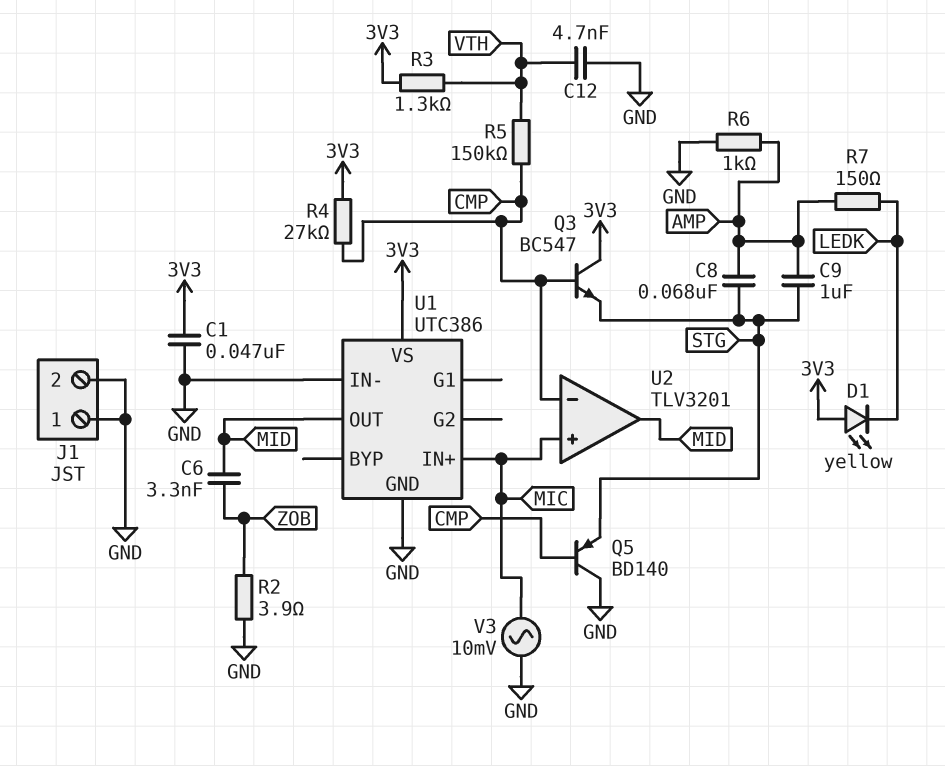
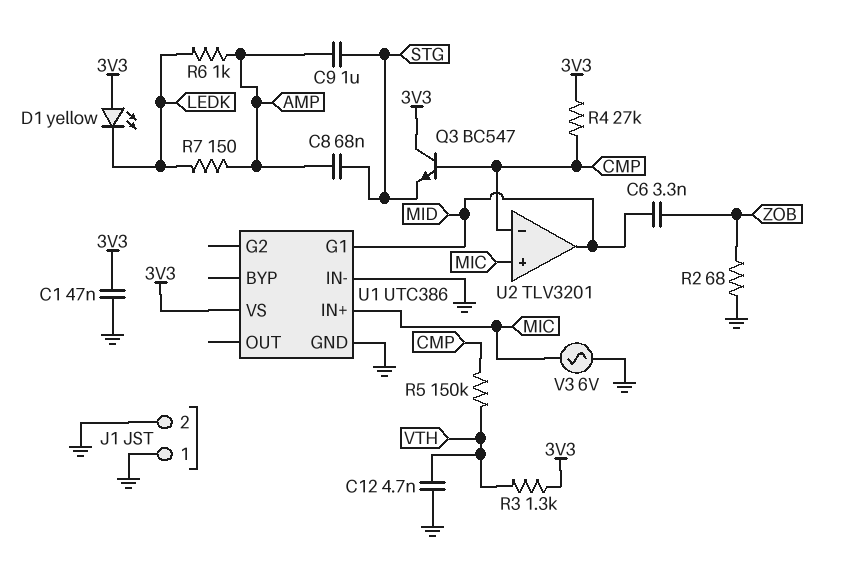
Q5: PNP BD140 (B CMP, C GND, E STG) -> none
R2: 3.9 (GND, ZOB) -> 68 (GND, ZOB)
R6: 1k (AMP, GND) -> 1k (AMP, LEDK)
U1 pin G1: none -> MID
U1 pin OUT: MID -> none
V3: AC 10mV (GND, MIC) -> AC 6V (GND, MIC)

